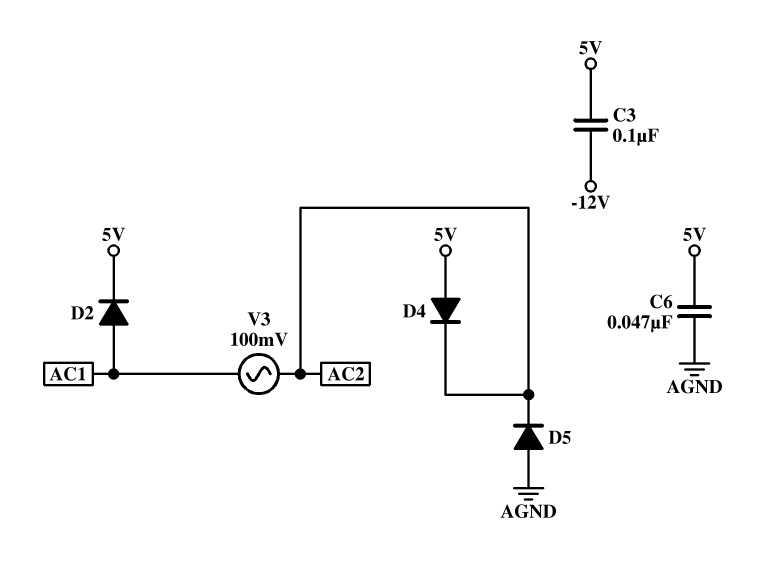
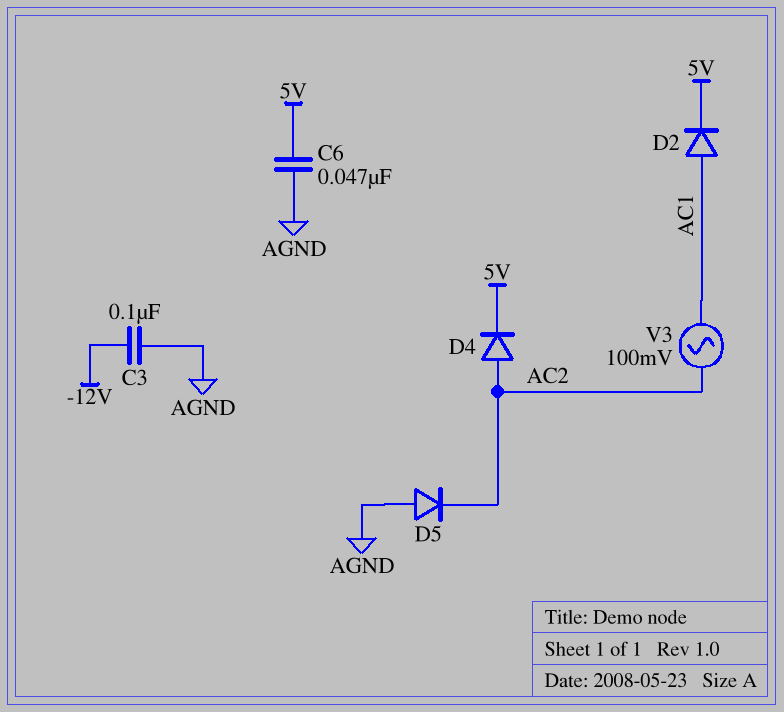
C3: 100nF (-12V, 5V) -> 100nF (-12V, AGND)
D4: diode (A 5V, K AC2) -> diode (A AC2, K 5V)

